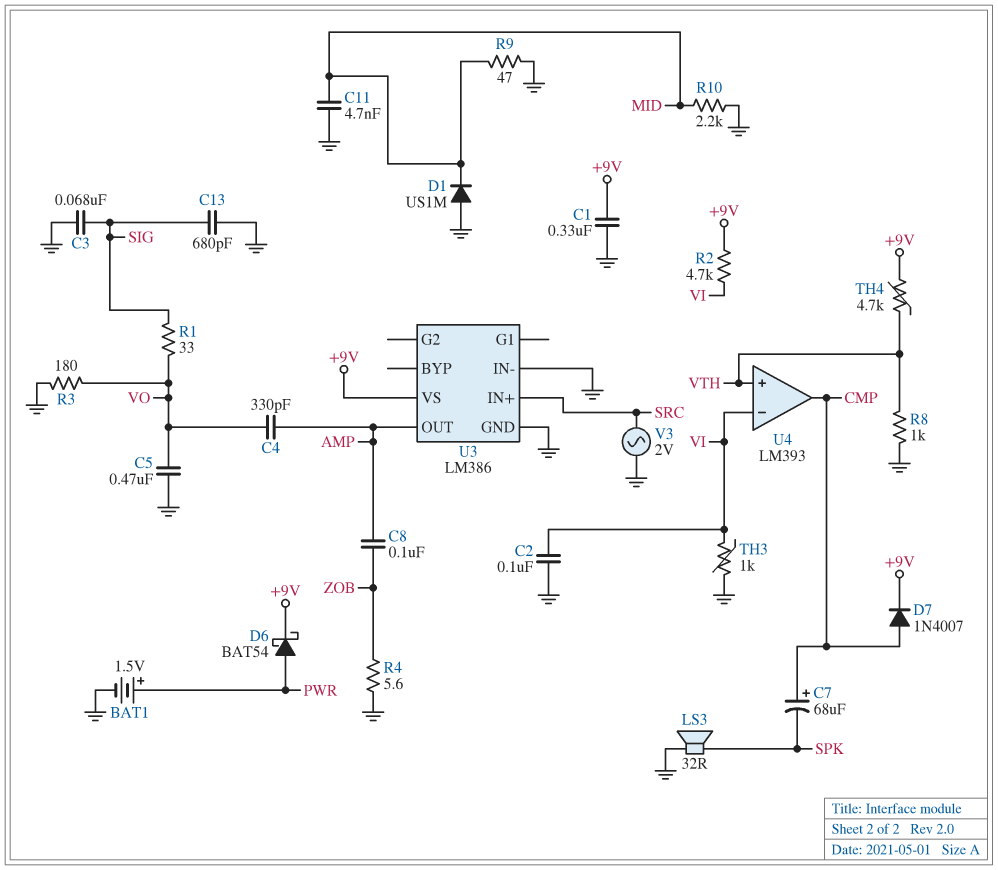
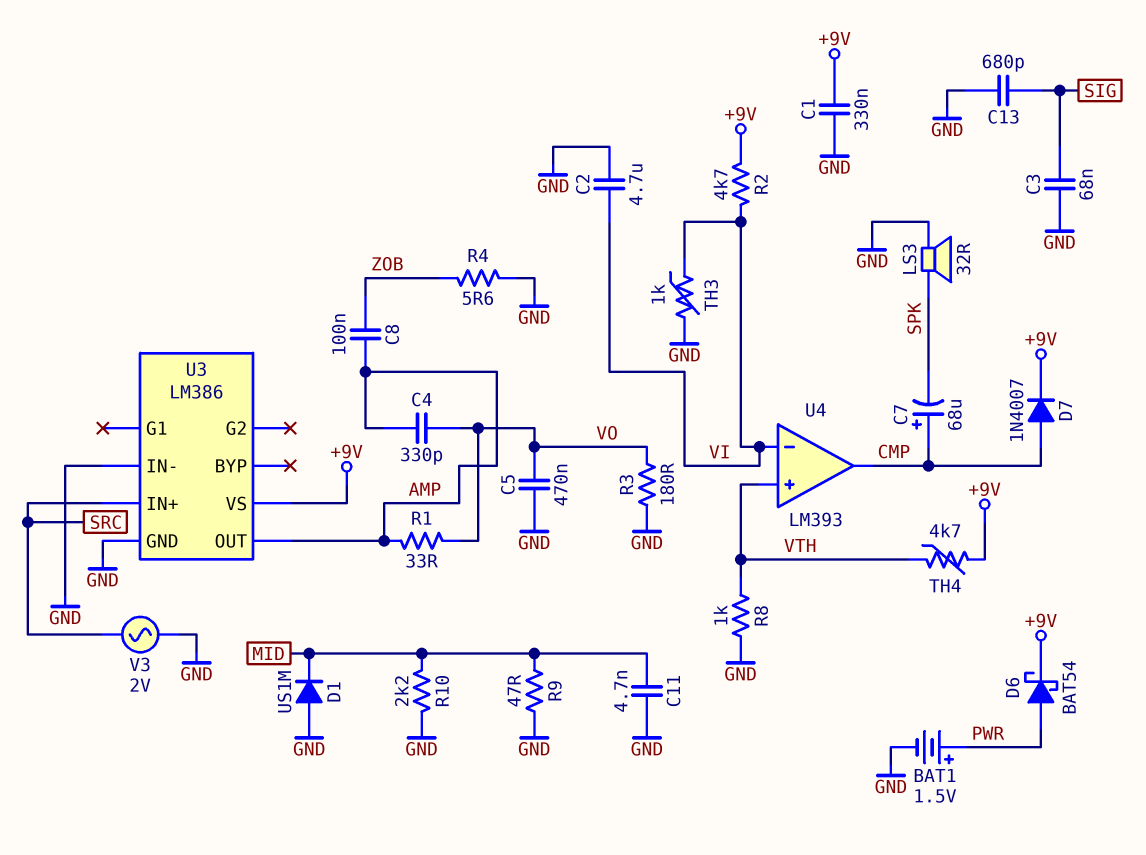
C2: 100nF (GND, VI) -> 4.7uF (GND, VI)
R1: 33 (SIG, VO) -> 33 (AMP, VO)

